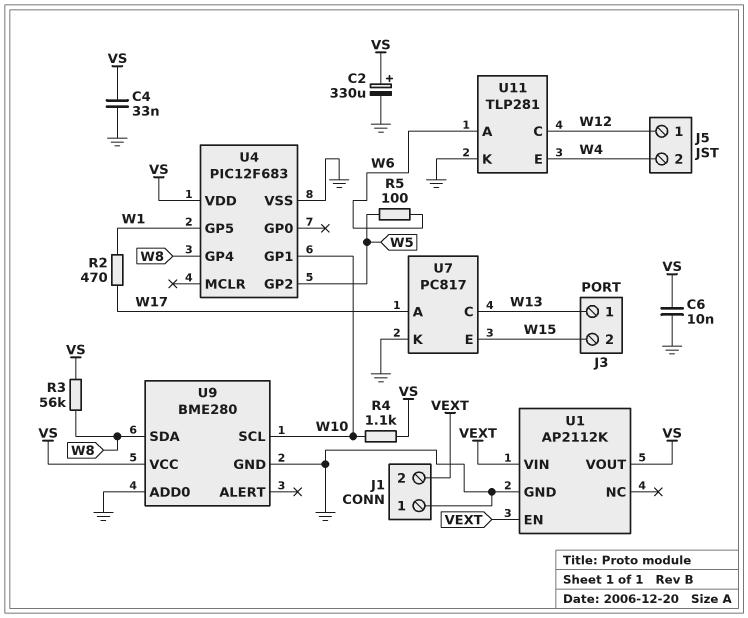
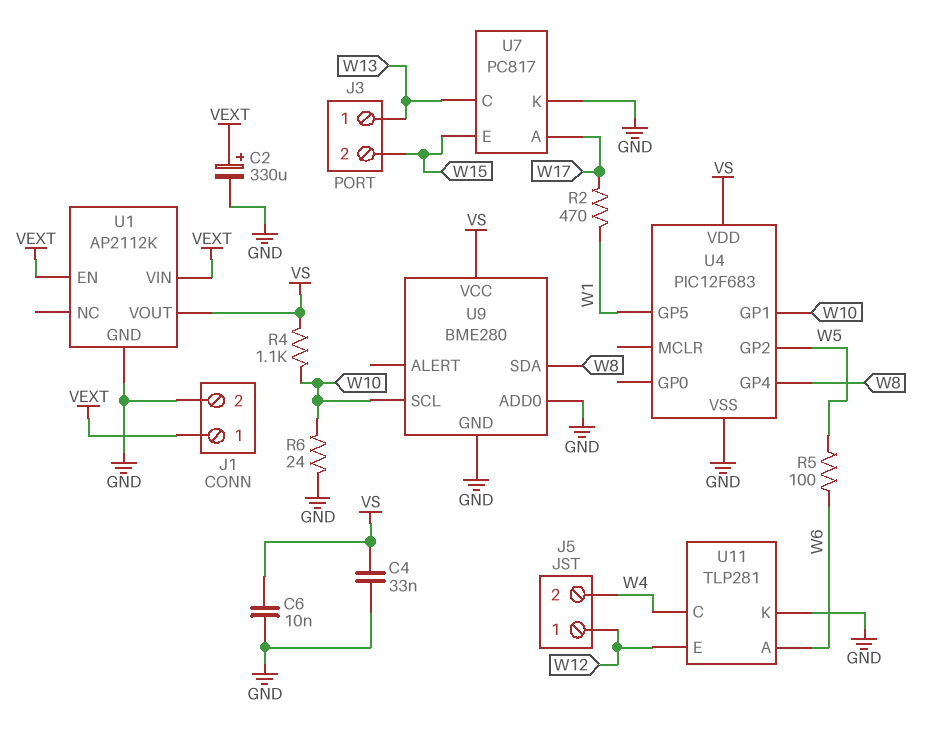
C2: 330uF (plus VS, minus GND) -> 330uF (plus VEXT, minus GND)
J1 pin 1: GND -> VEXT
J1 pin 2: VEXT -> GND
R3: 56k (VS, W8) -> none
R6: none -> 24 (GND, W10)
U11 pin C: W12 -> W4
U11 pin E: W4 -> W12

